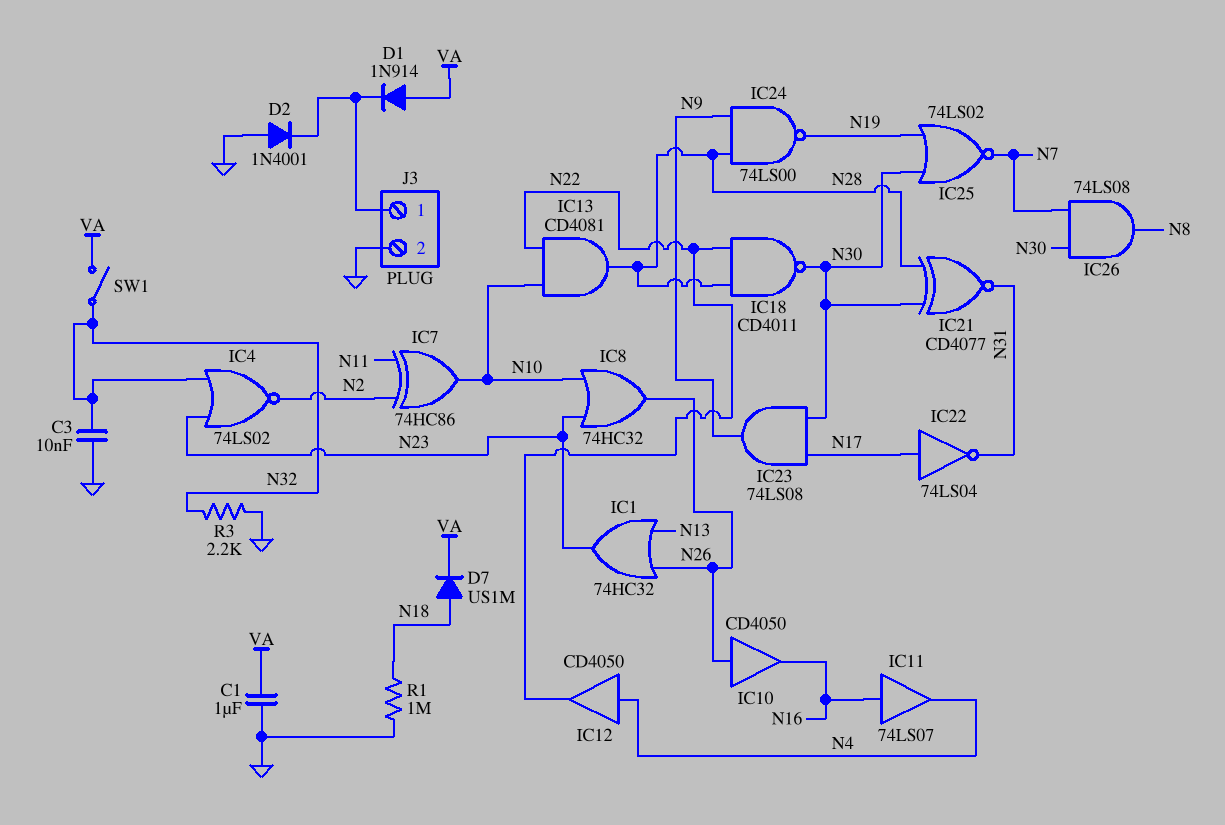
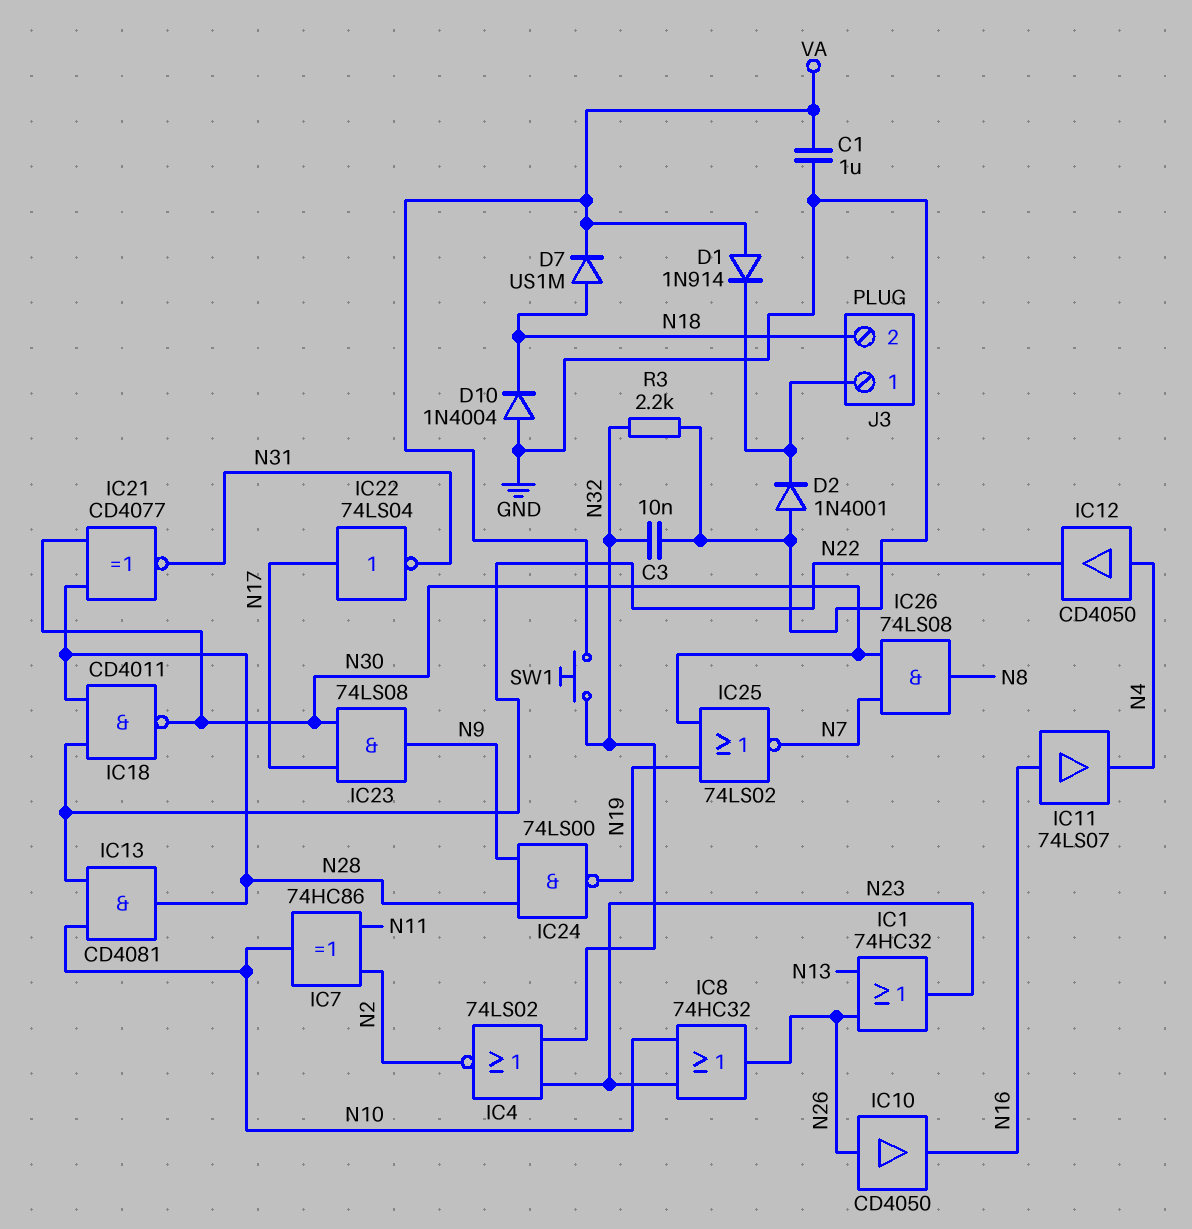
D10: none -> diode 1N4004 (A GND, K N18)
J3 pin 2: GND -> N18
R1: 1M (GND, N18) -> none
SW1: switch (N32, VA) -> button (N32, VA)

